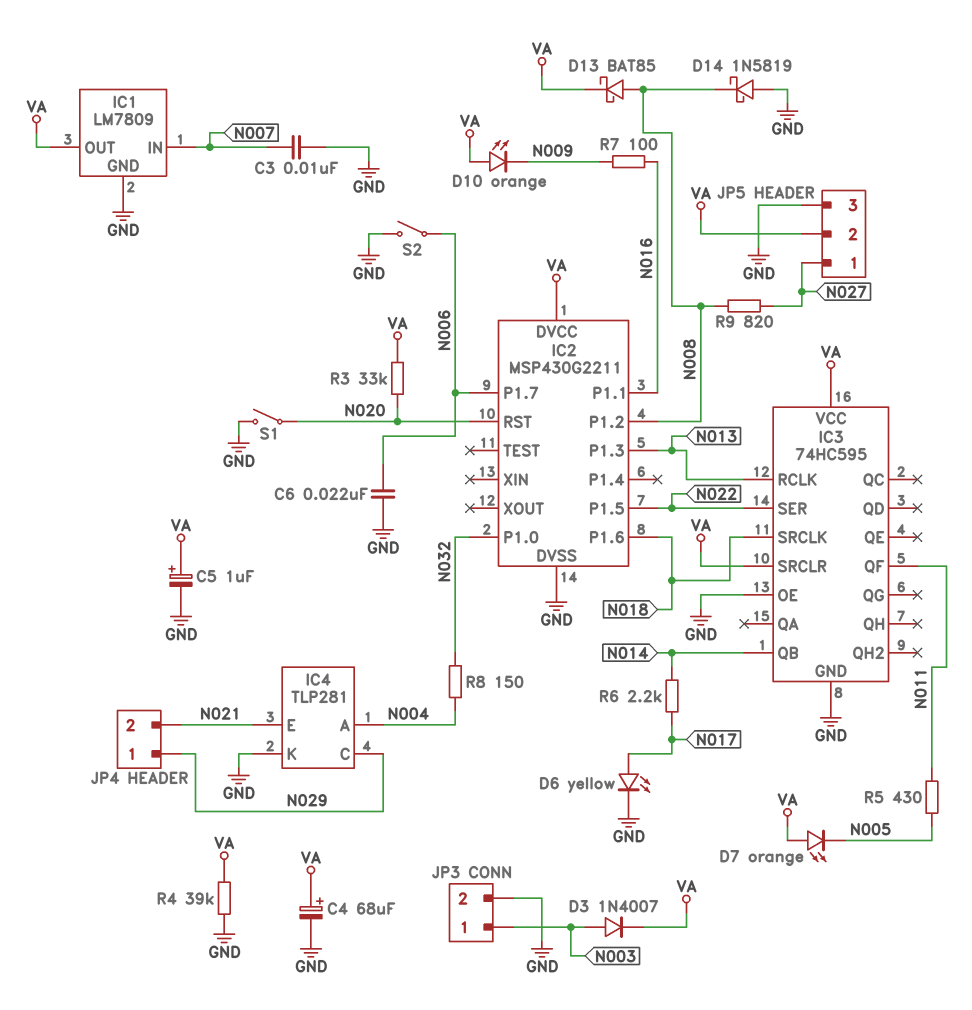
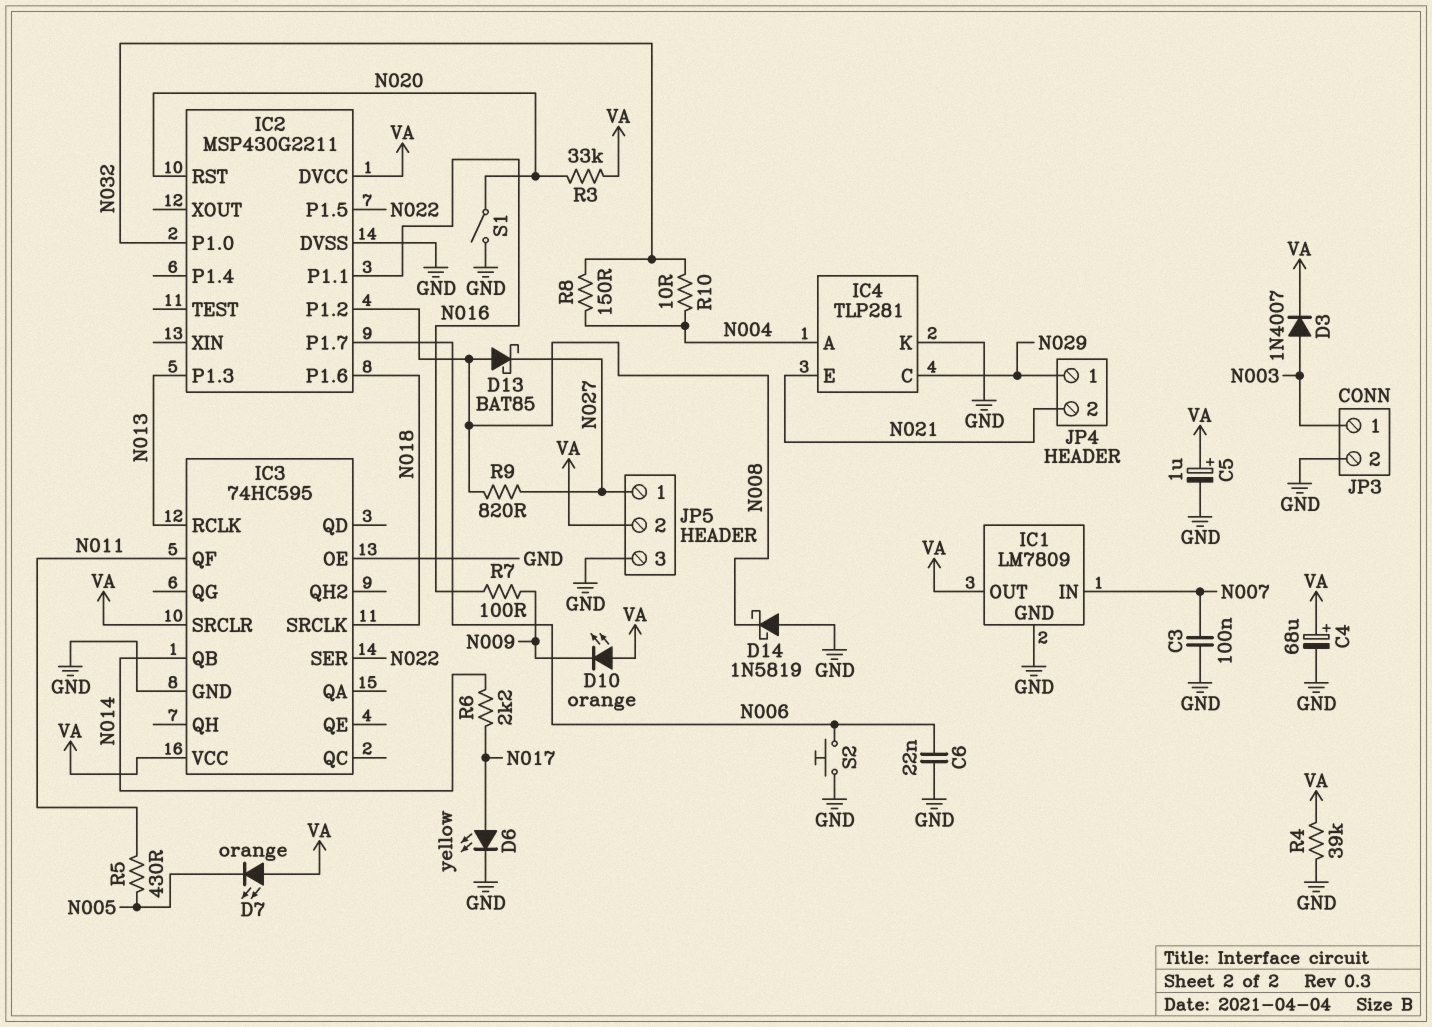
C3: 10nF (GND, N007) -> 100nF (GND, N007)
D13: schottky BAT85 (A N008, K VA) -> schottky BAT85 (A N008, K N027)
R10: none -> 10 (N004, N032)
S2: switch (GND, N006) -> button (GND, N006)

